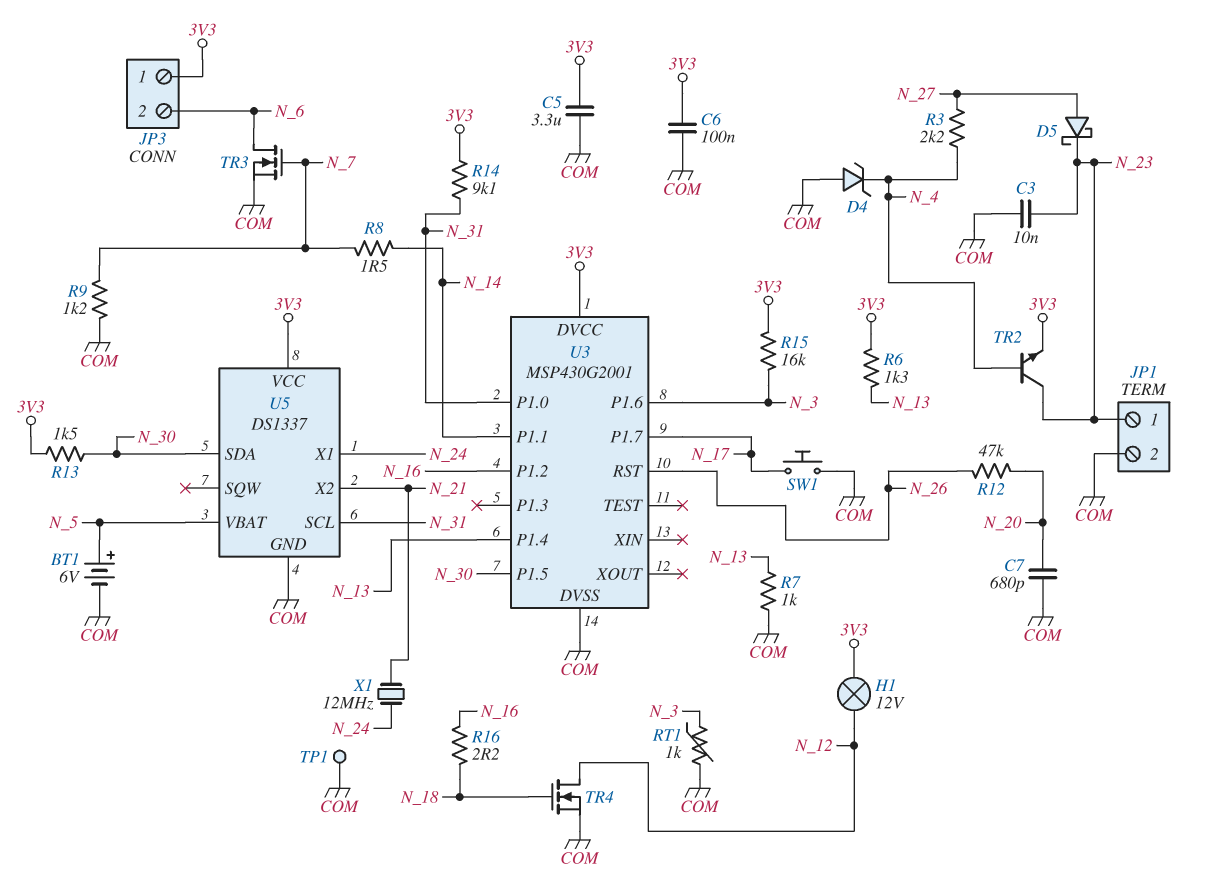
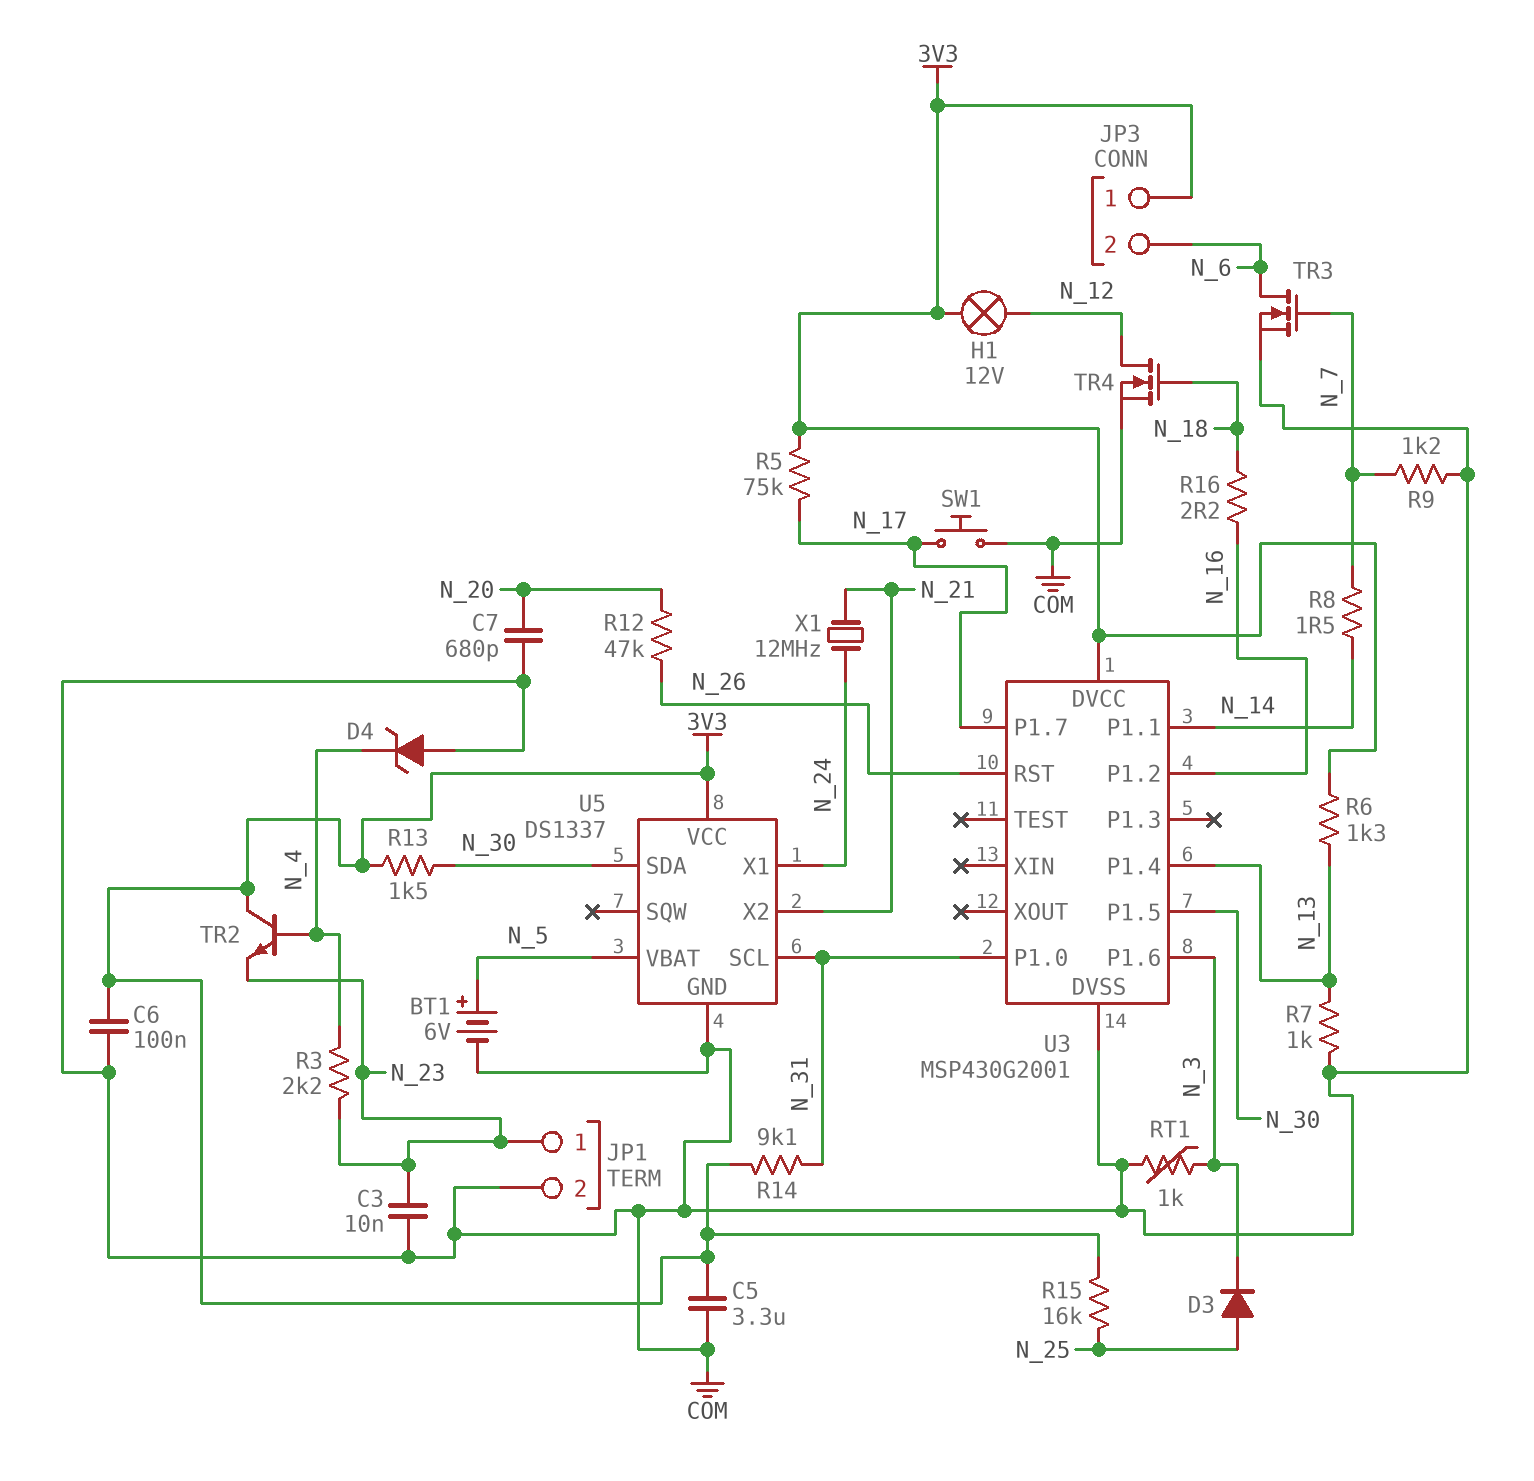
D3: none -> diode (A N_25, K N_3)
D5: schottky (A N_27, K N_23) -> none
R3: 2.2k (N_4, N_27) -> 2.2k (N_4, N_23)
R5: none -> 75k (3V3, N_17)
R15: 16k (3V3, N_3) -> 16k (3V3, N_25)
TP1: test point (COM) -> none
TR2: NPN (B N_4, C N_23, E 3V3) -> NPN (B N_4, C 3V3, E N_23)

